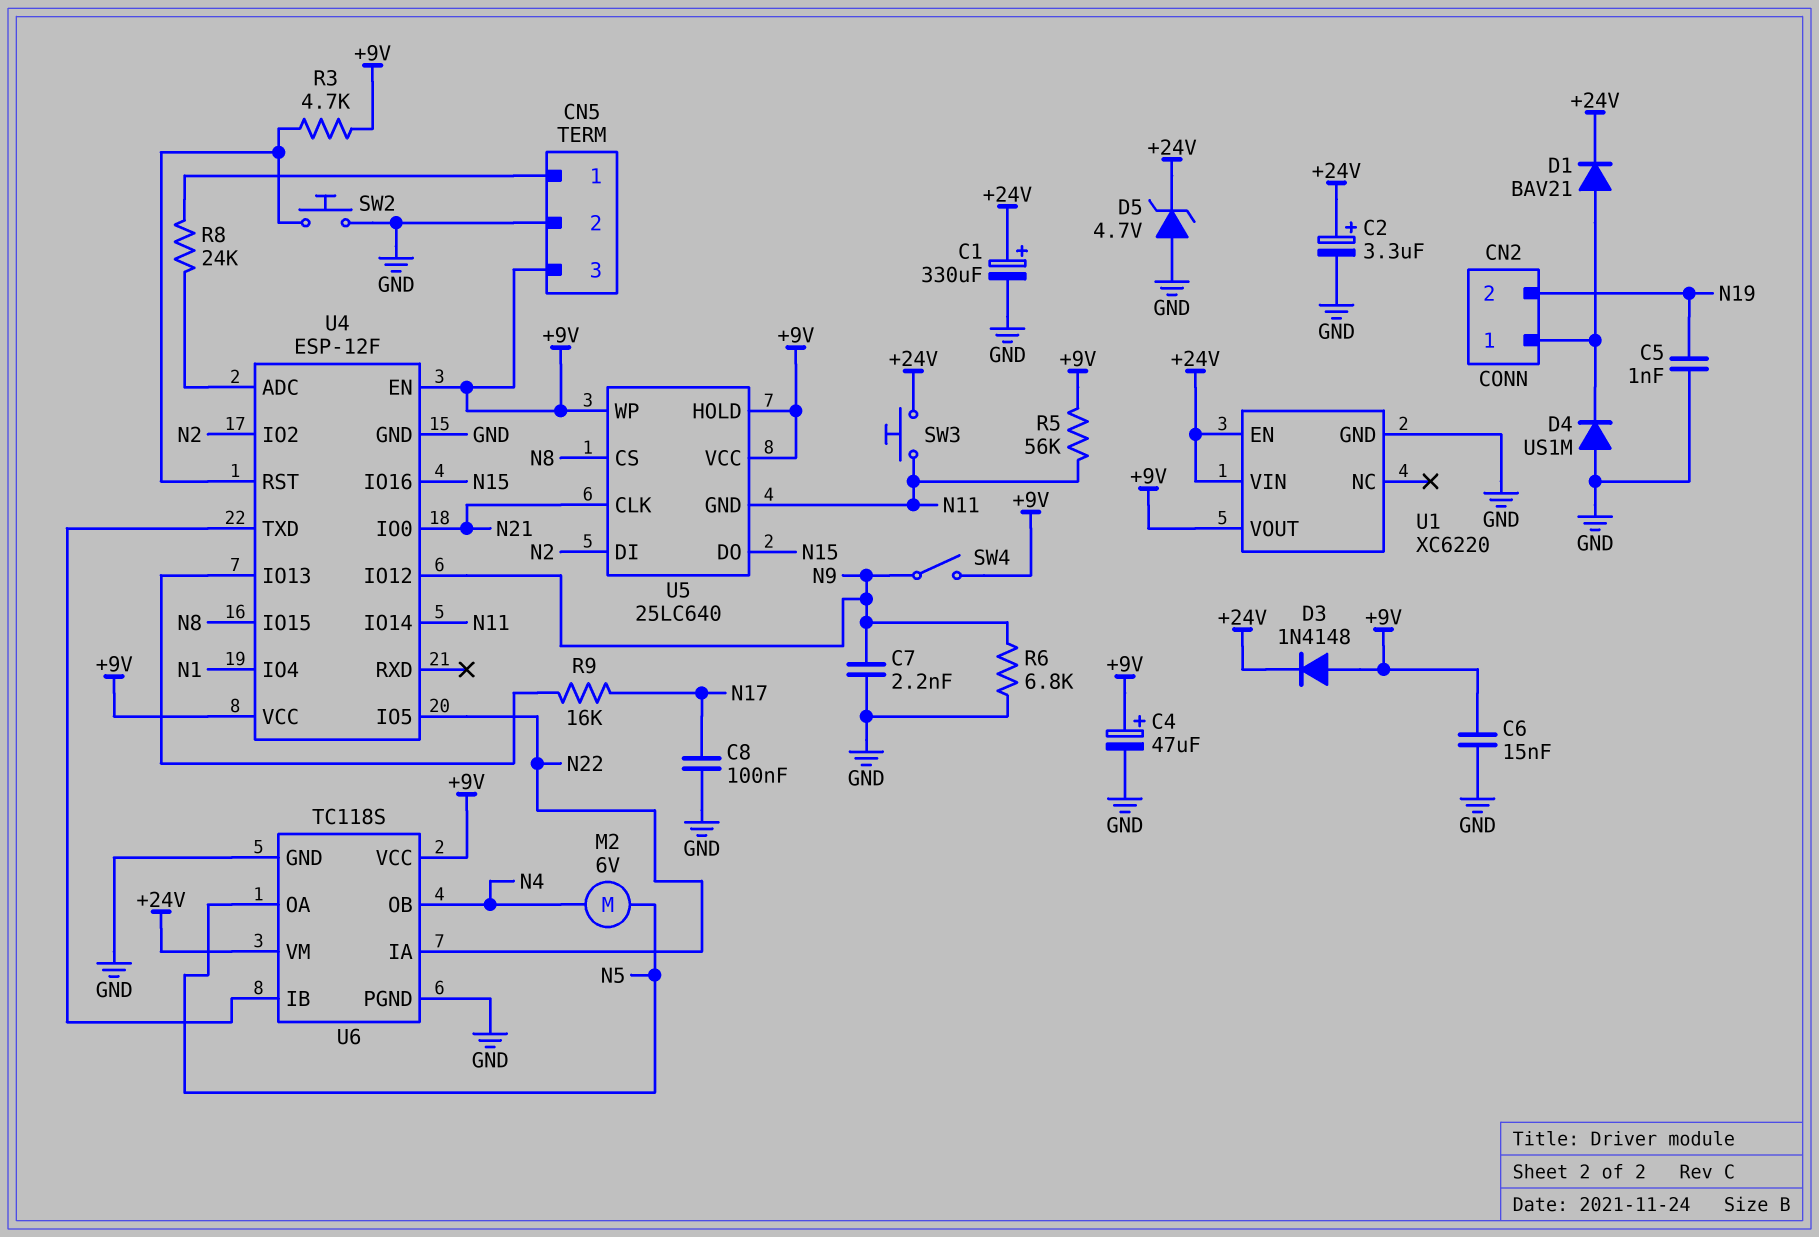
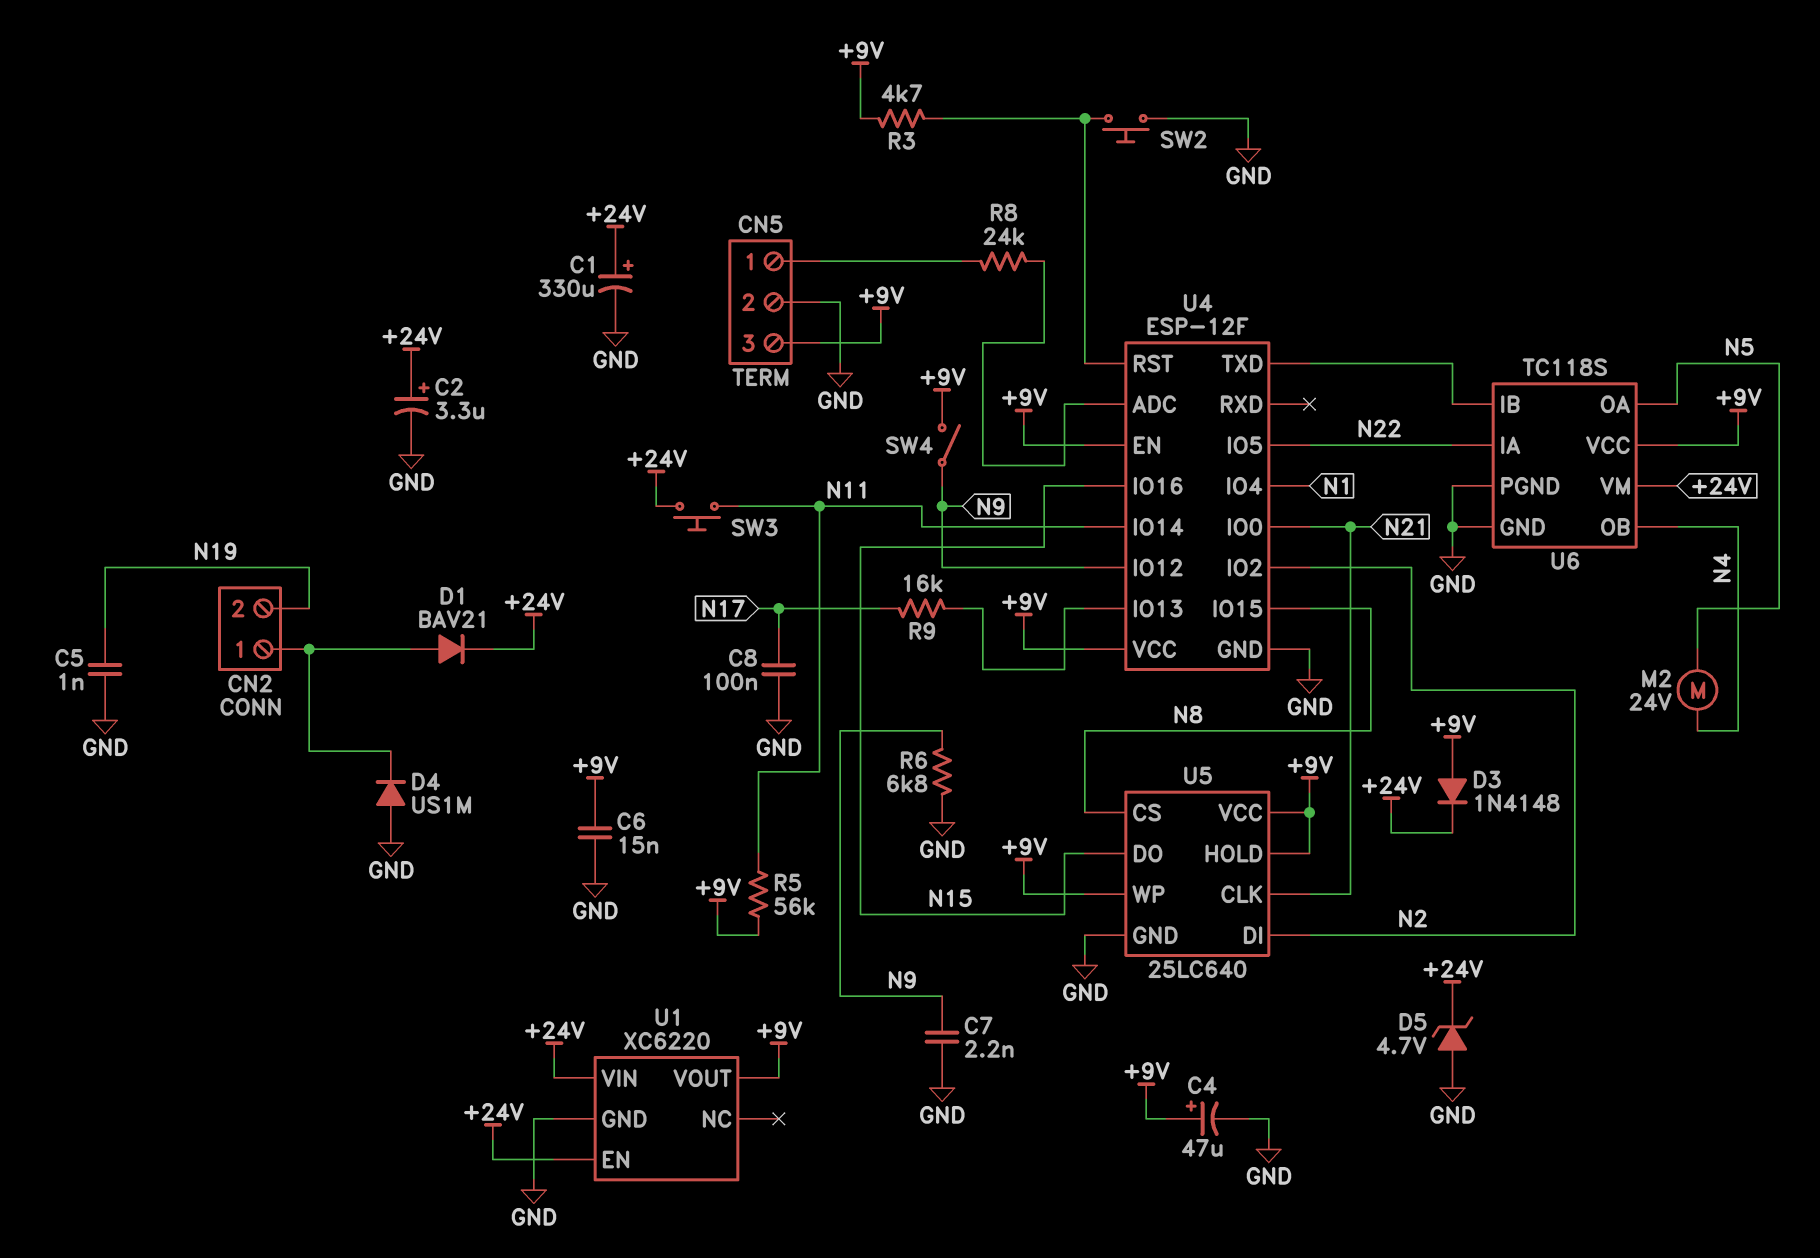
M2: motor 6V (N4, N5) -> motor 24V (N4, N5)
U5 pin GND: N11 -> GND

